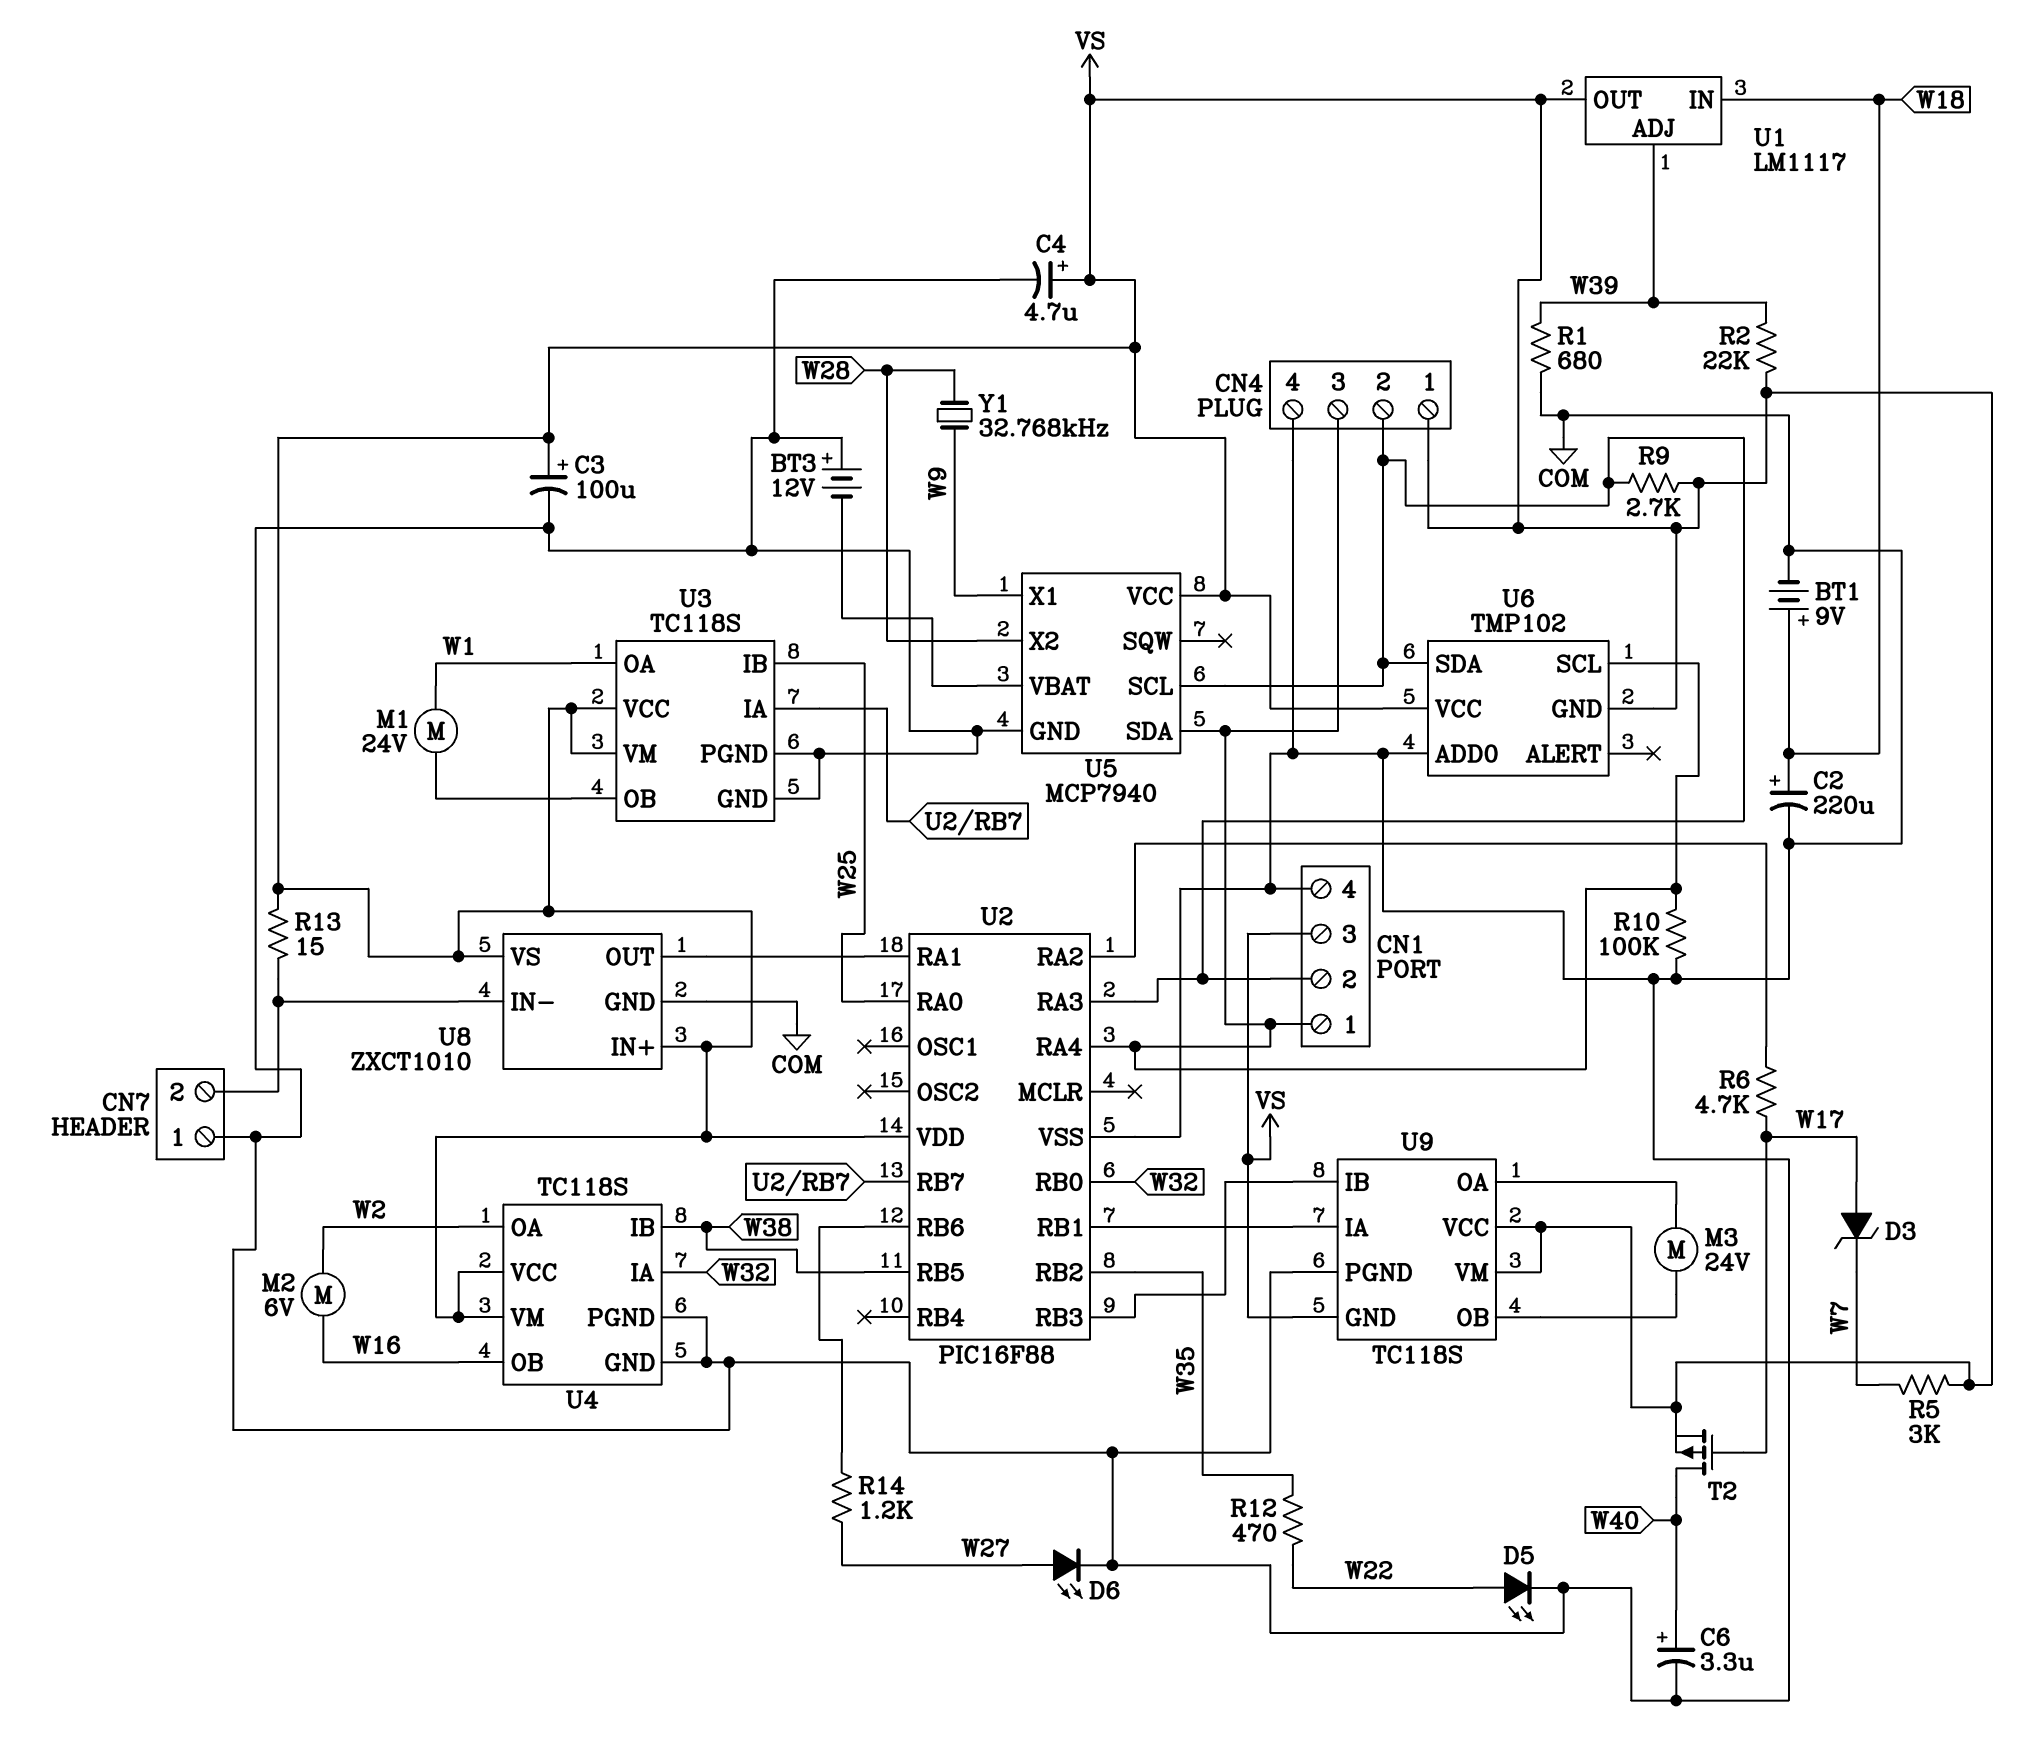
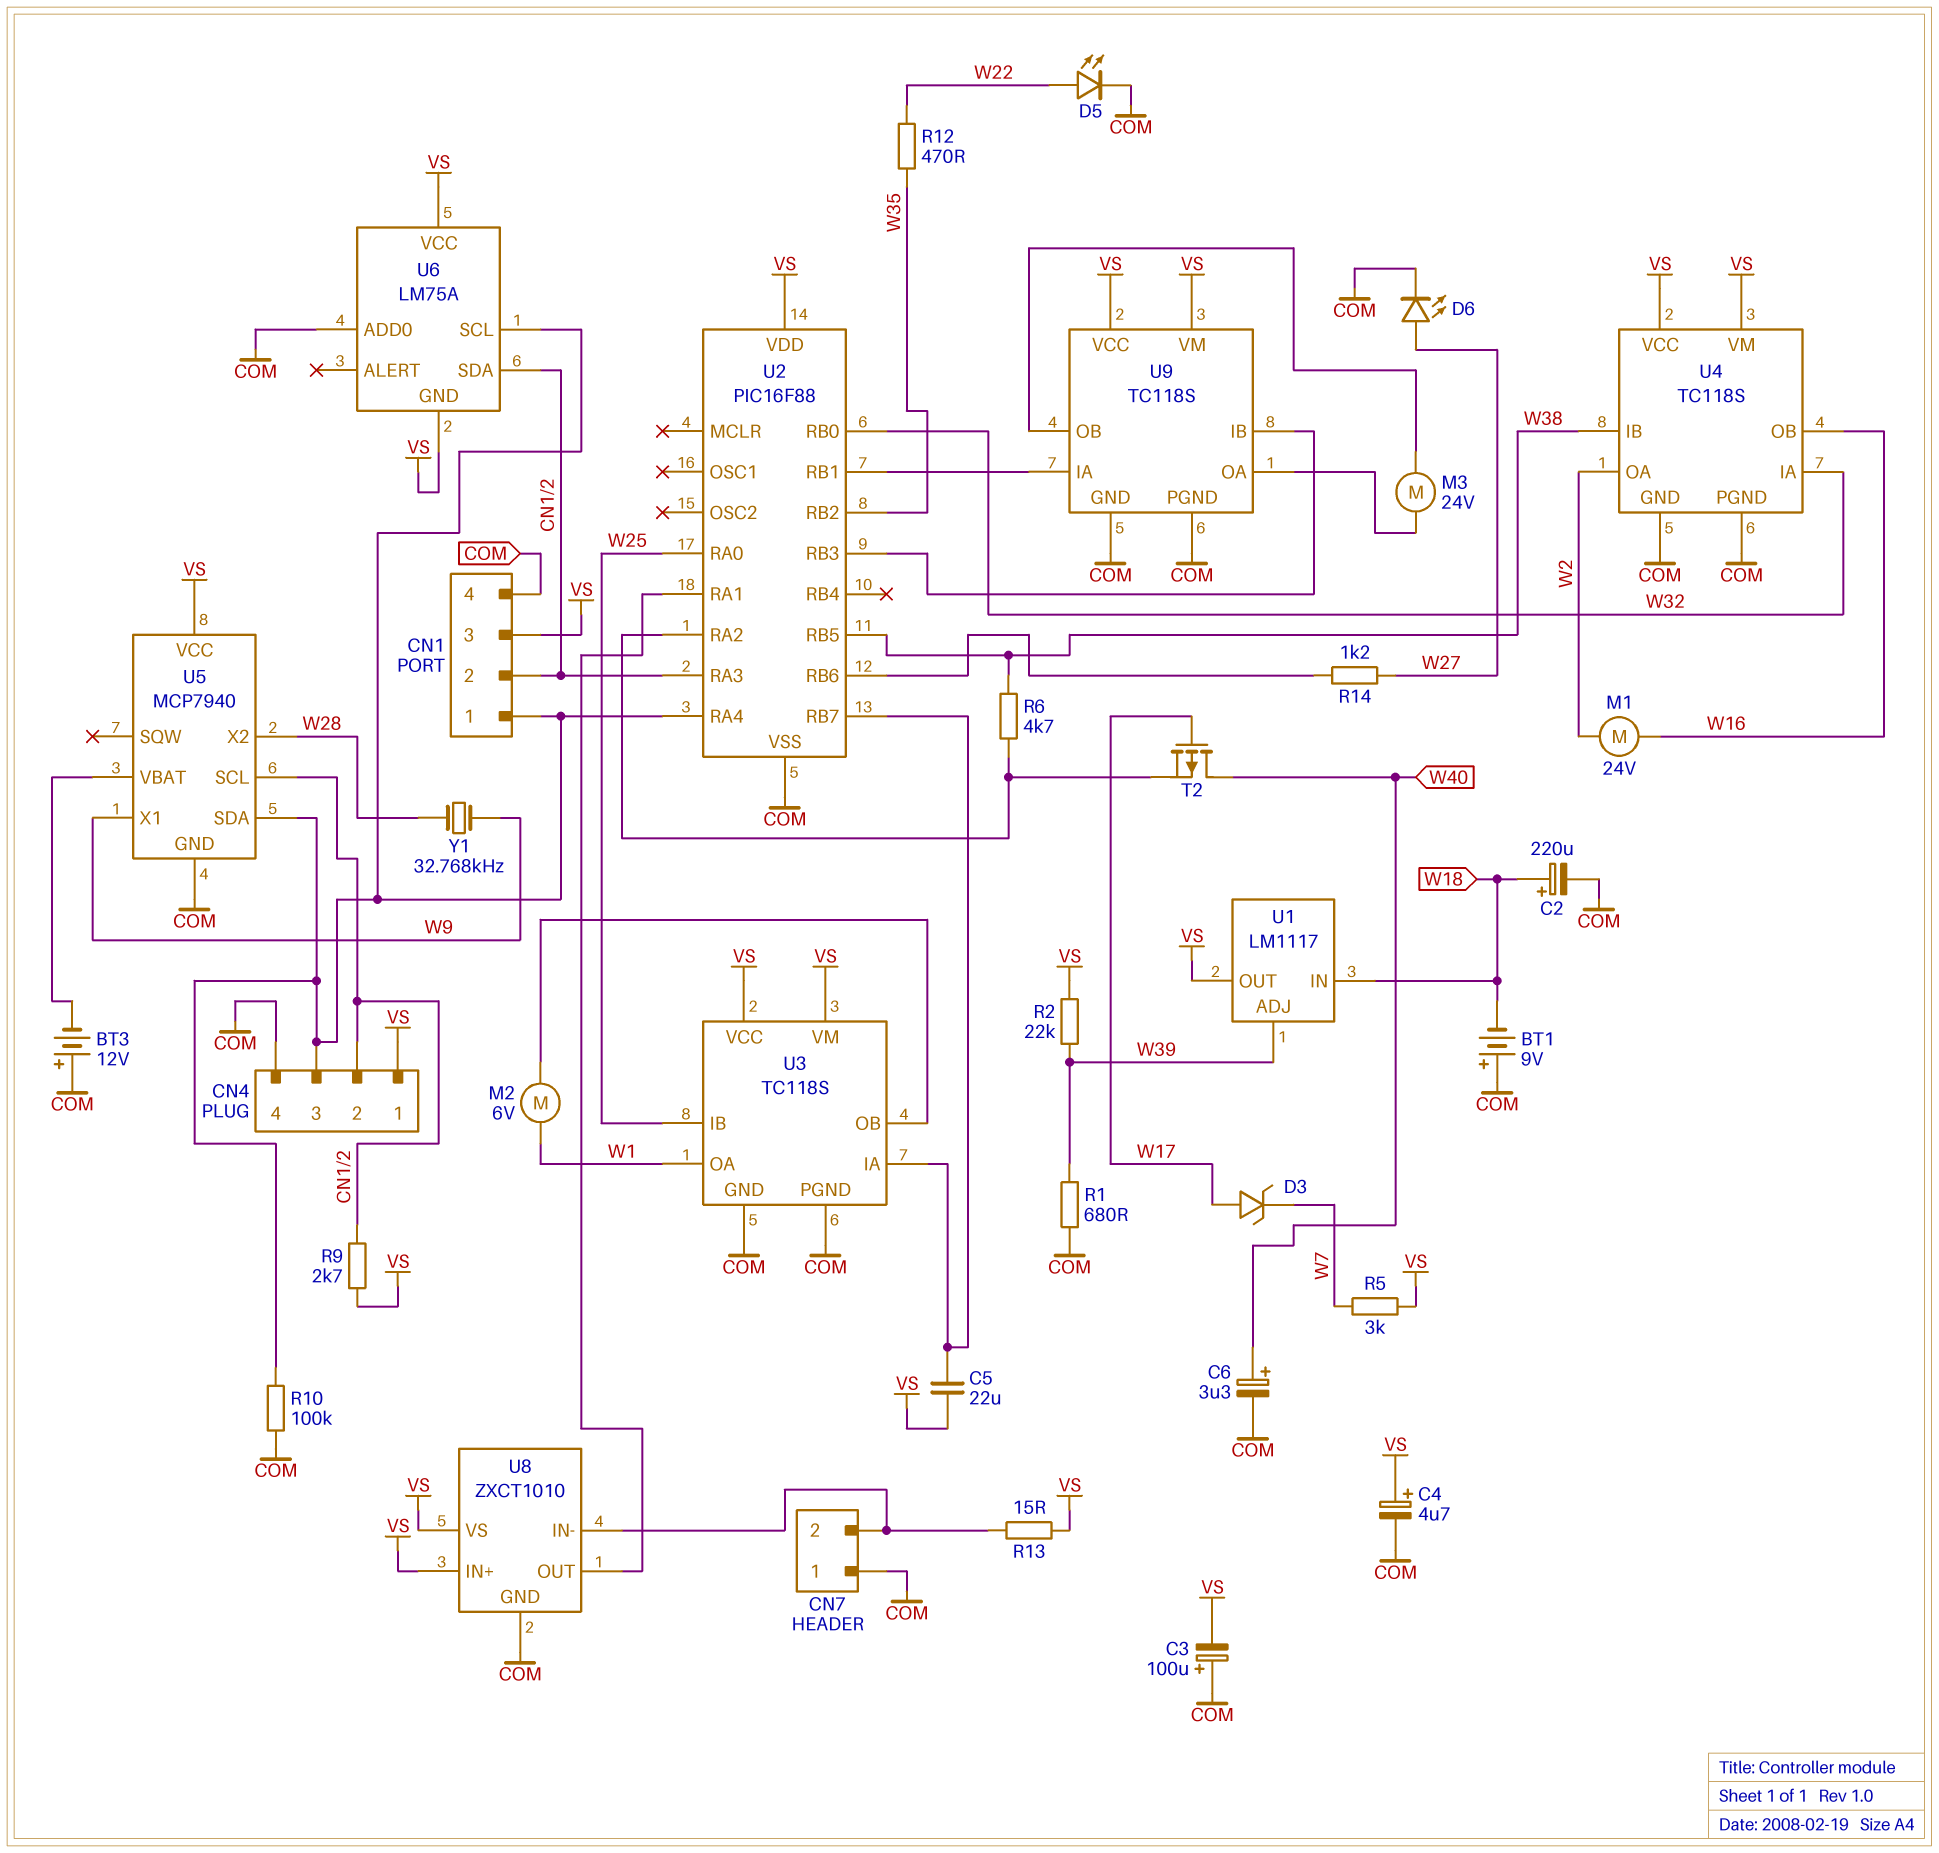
BT1: 9V (plus W18, minus COM) -> 9V (plus COM, minus W18)
C3: 100uF (plus VS, minus COM) -> 100uF (plus COM, minus VS)
C5: none -> 22uF (U2/RB7, VS)
M1: motor 24V (U3/OB, W1) -> motor 24V (W2, W16)
M2: motor 6V (W2, W16) -> motor 6V (U3/OB, W1)
R6: 4.7k (U2/RA2, W17) -> 4.7k (U2/RA2, W38)
T2: PMOS (G W17, D W40, S VS) -> PMOS (G W17, D W40, S U2/RA2)
U6: TMP102 -> LM75A
U9 pin GND: VS -> COM

